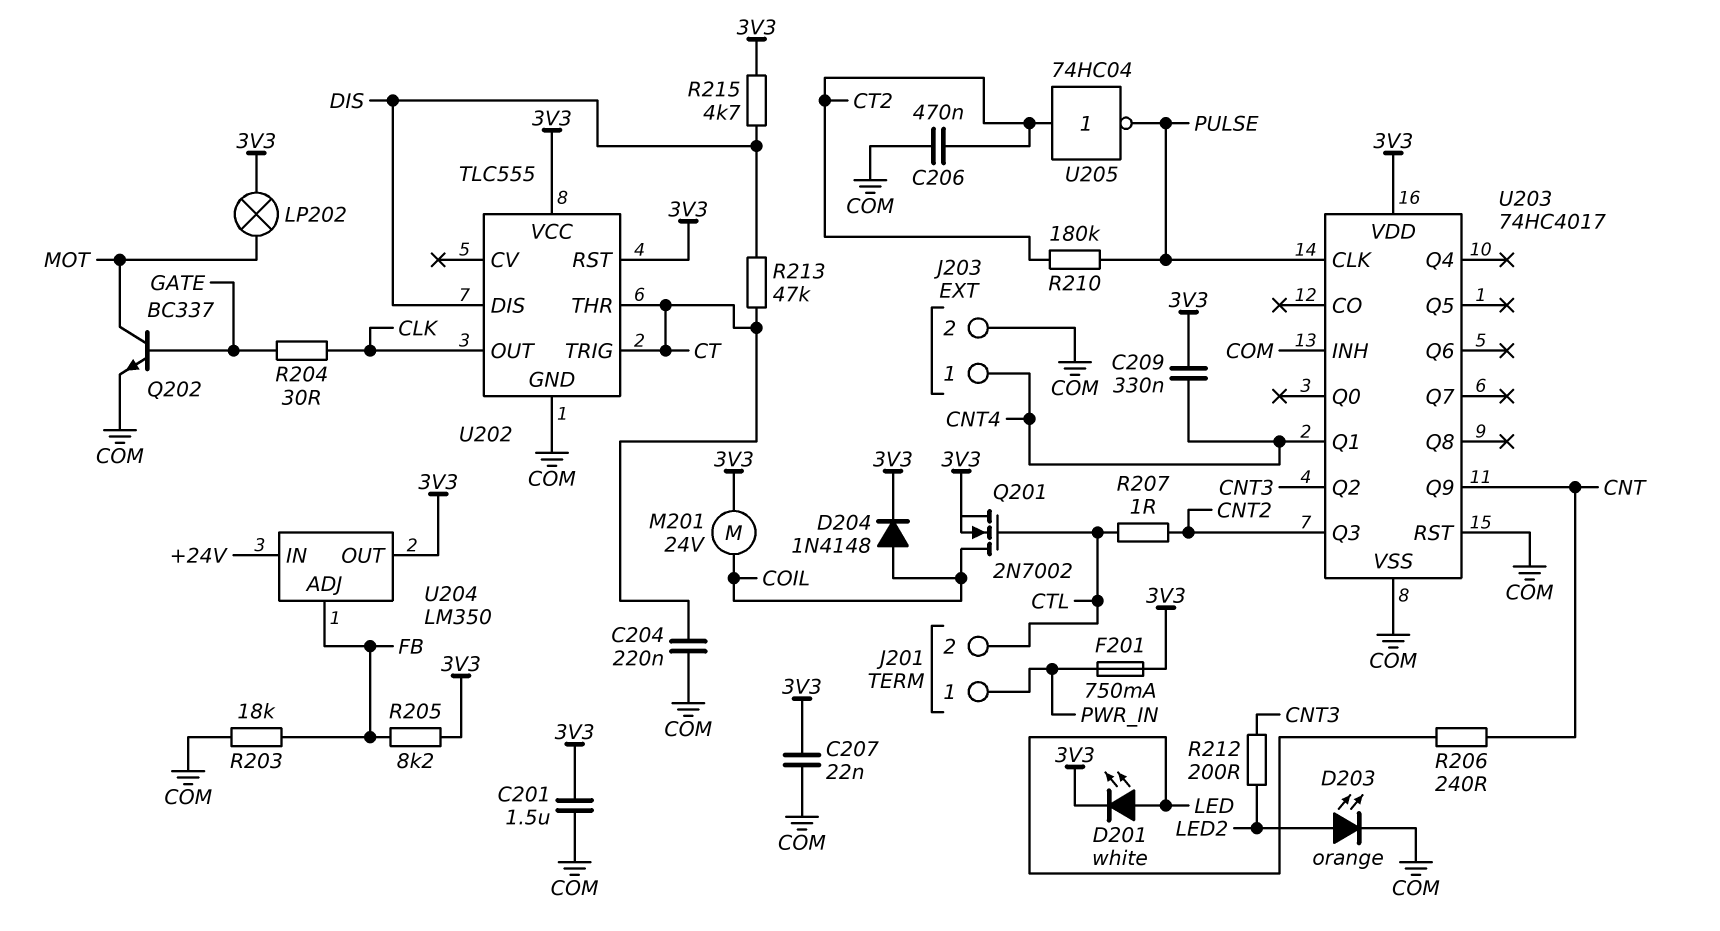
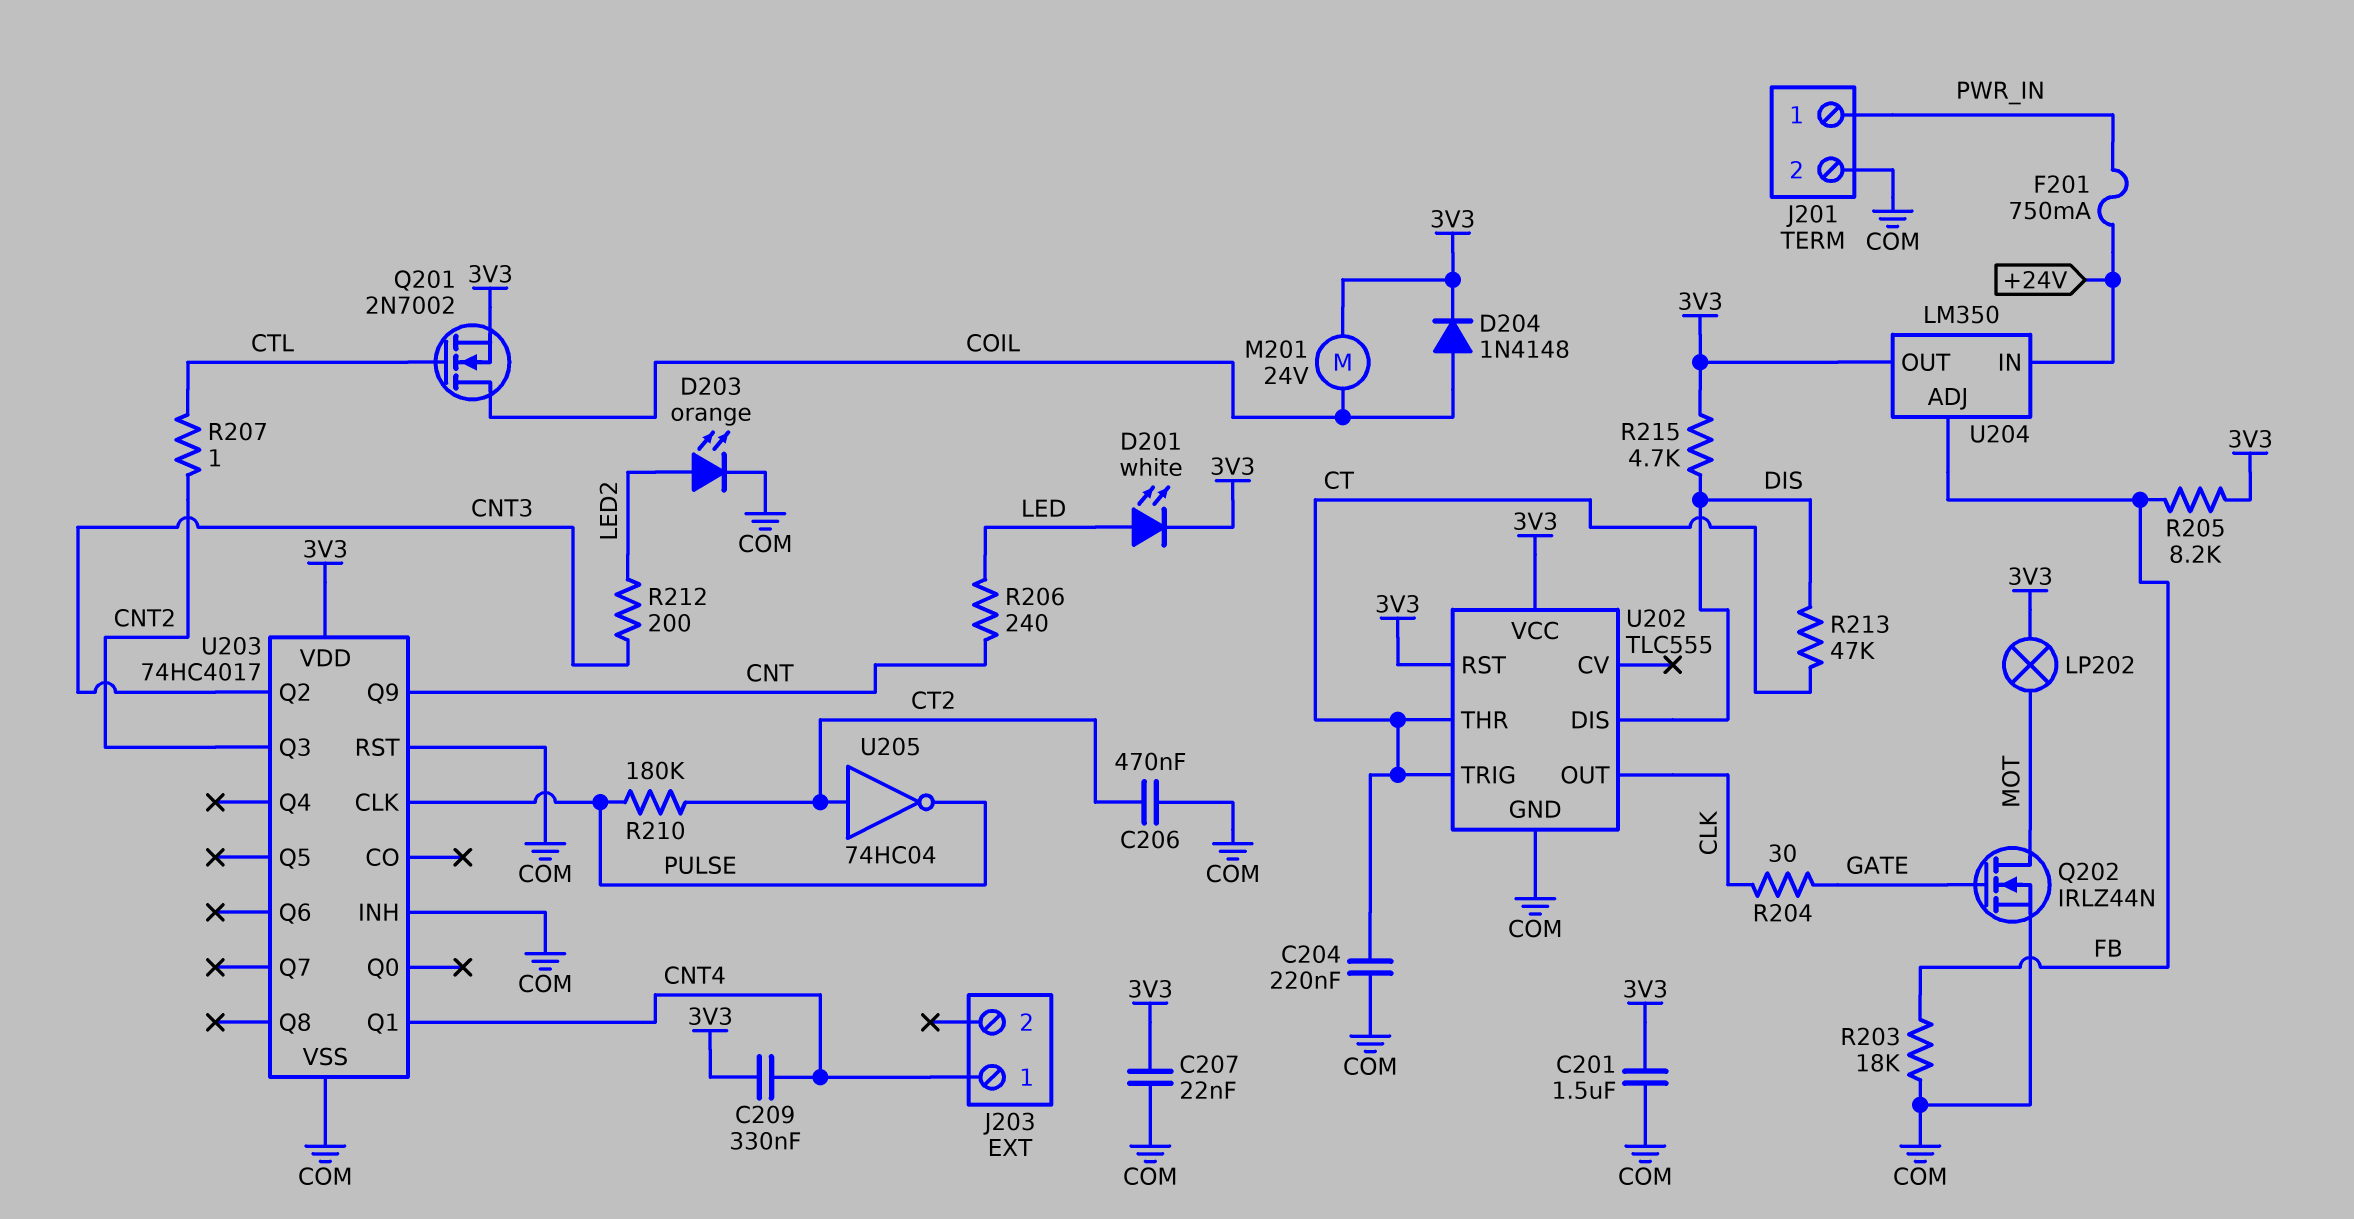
F201: 750mA (3V3, PWR_IN) -> 750mA (+24V, PWR_IN)
J201 pin 2: CTL -> COM
J203 pin 2: COM -> none
Q202: NPN BC337 (B GATE, C MOT, E COM) -> NMOS IRLZ44N (G GATE, D MOT, S COM)

